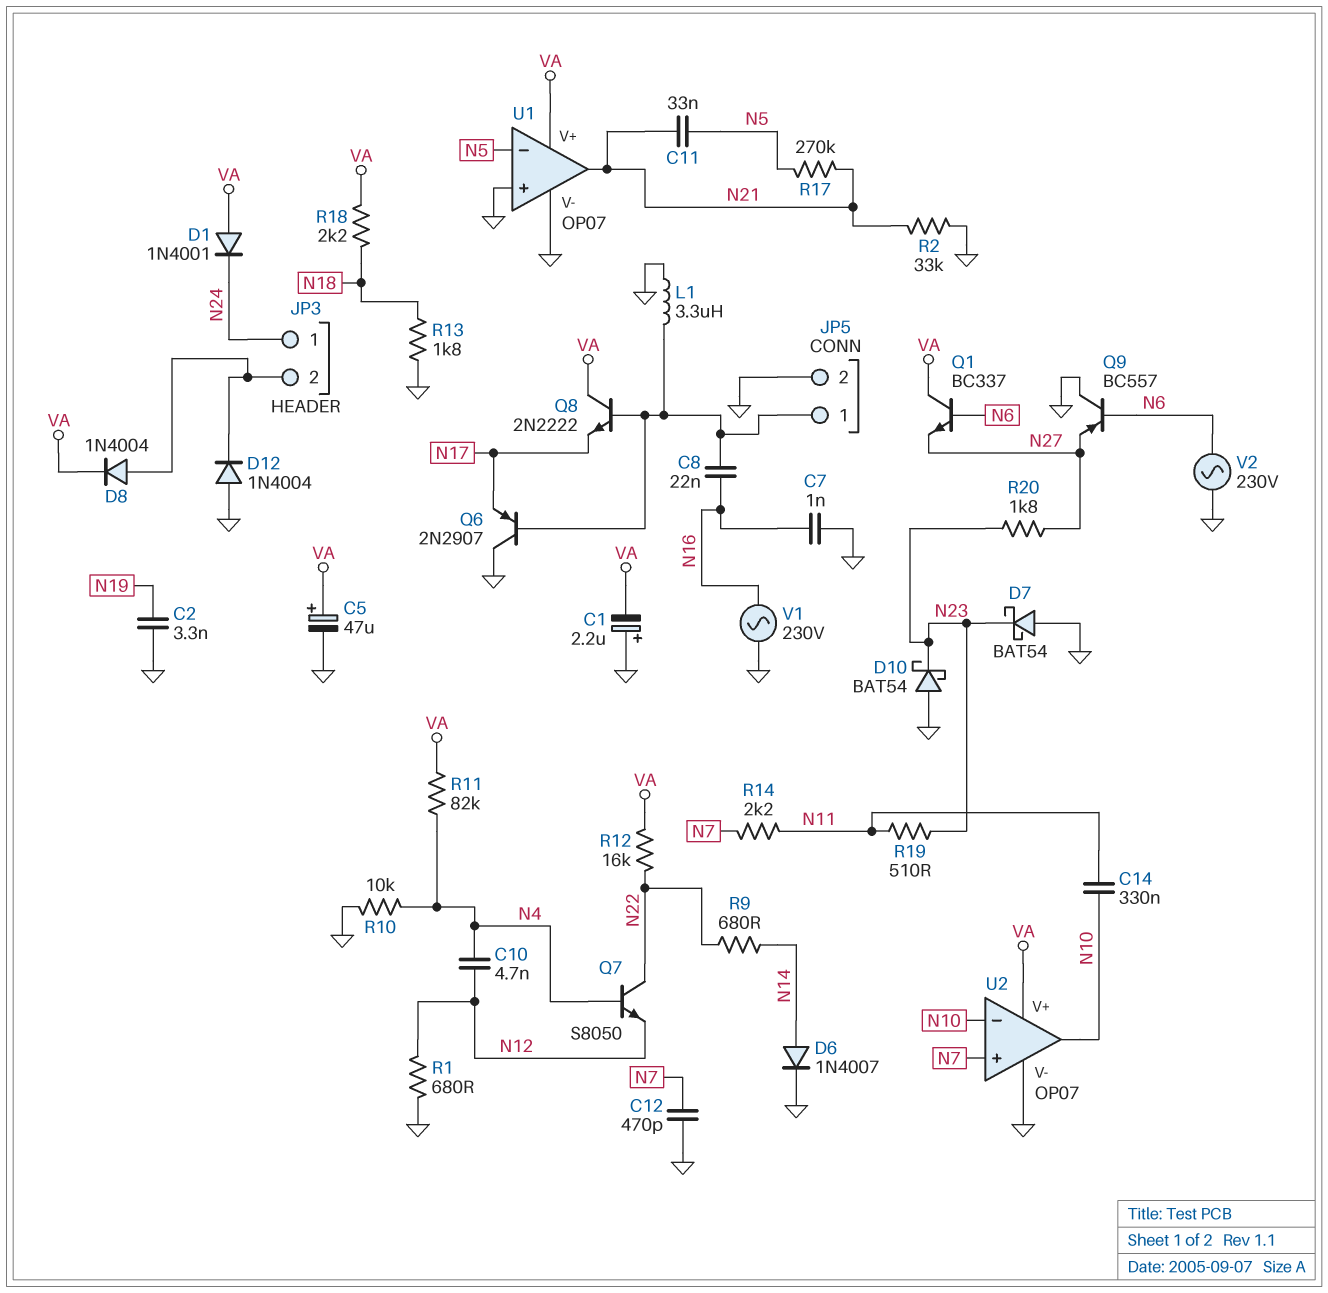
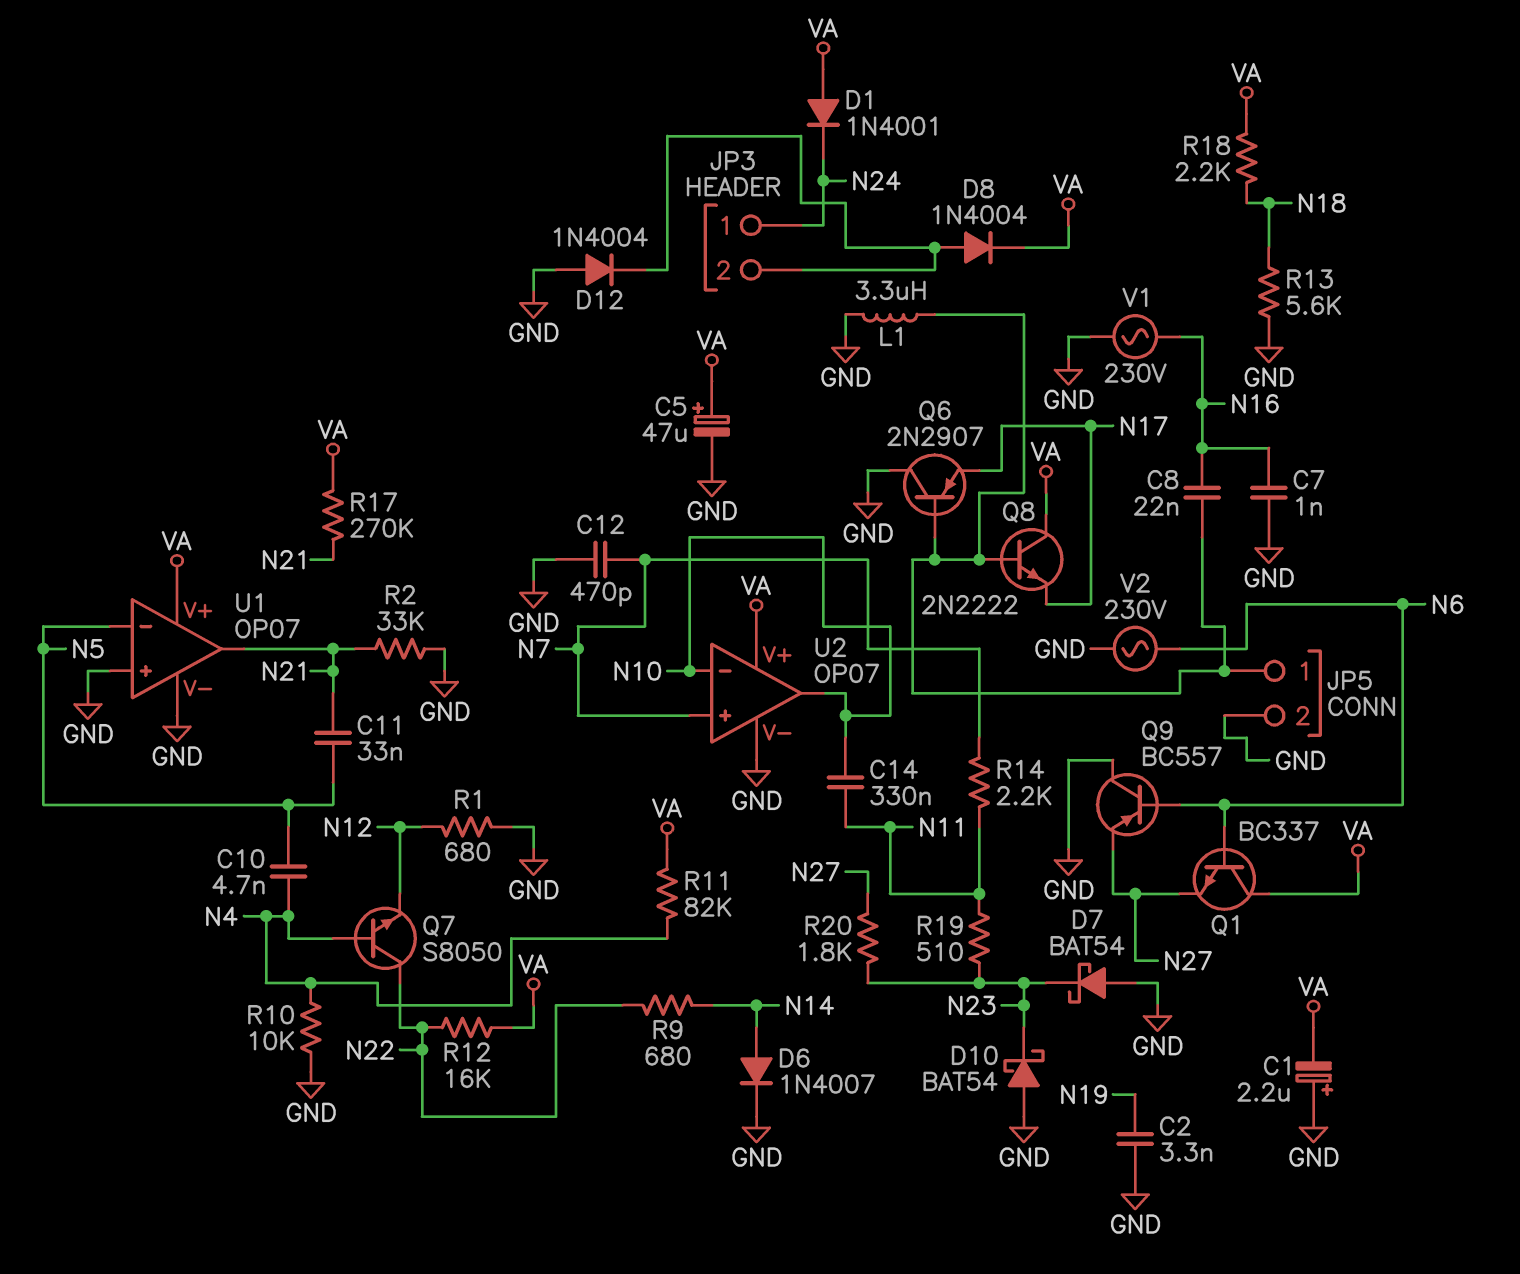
C10: 4.7nF (N4, N12) -> 4.7nF (N4, N5)
R13: 1.8k (GND, N18) -> 5.6k (GND, N18)
R17: 270k (N5, N21) -> 270k (N21, VA)

